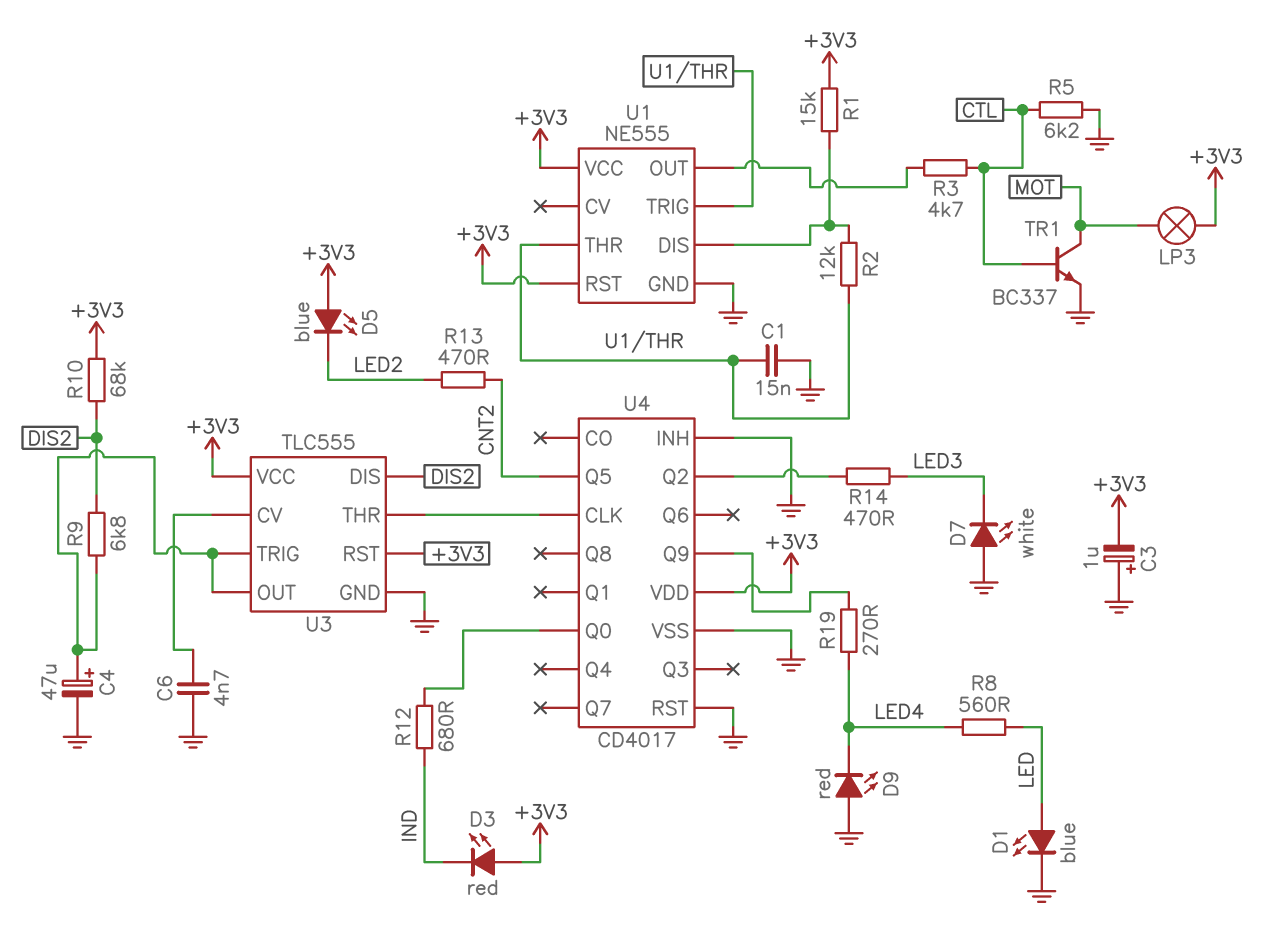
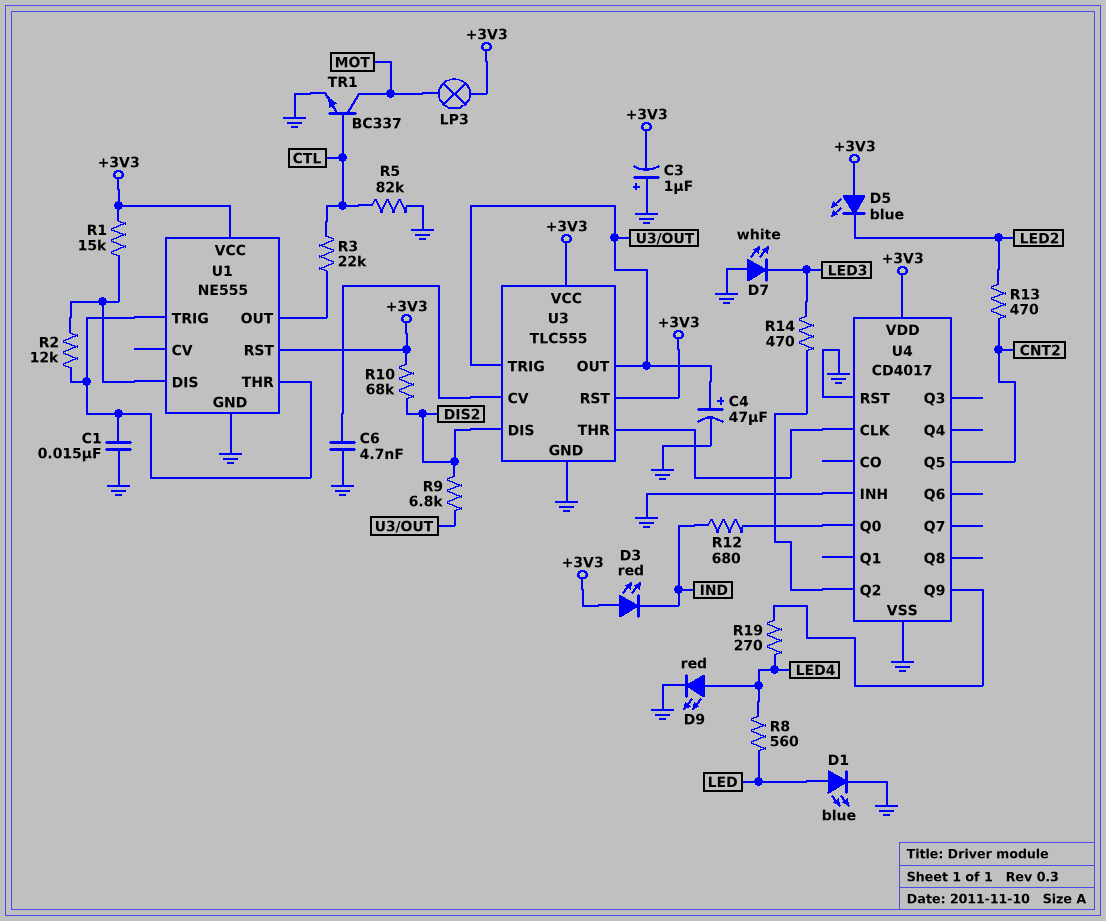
D9: LED red (A GND, K LED4) -> LED red (A LED4, K GND)
R3: 4.7k (CTL, U1/OUT) -> 22k (CTL, U1/OUT)
R5: 6.2k (CTL, GND) -> 82k (CTL, GND)

